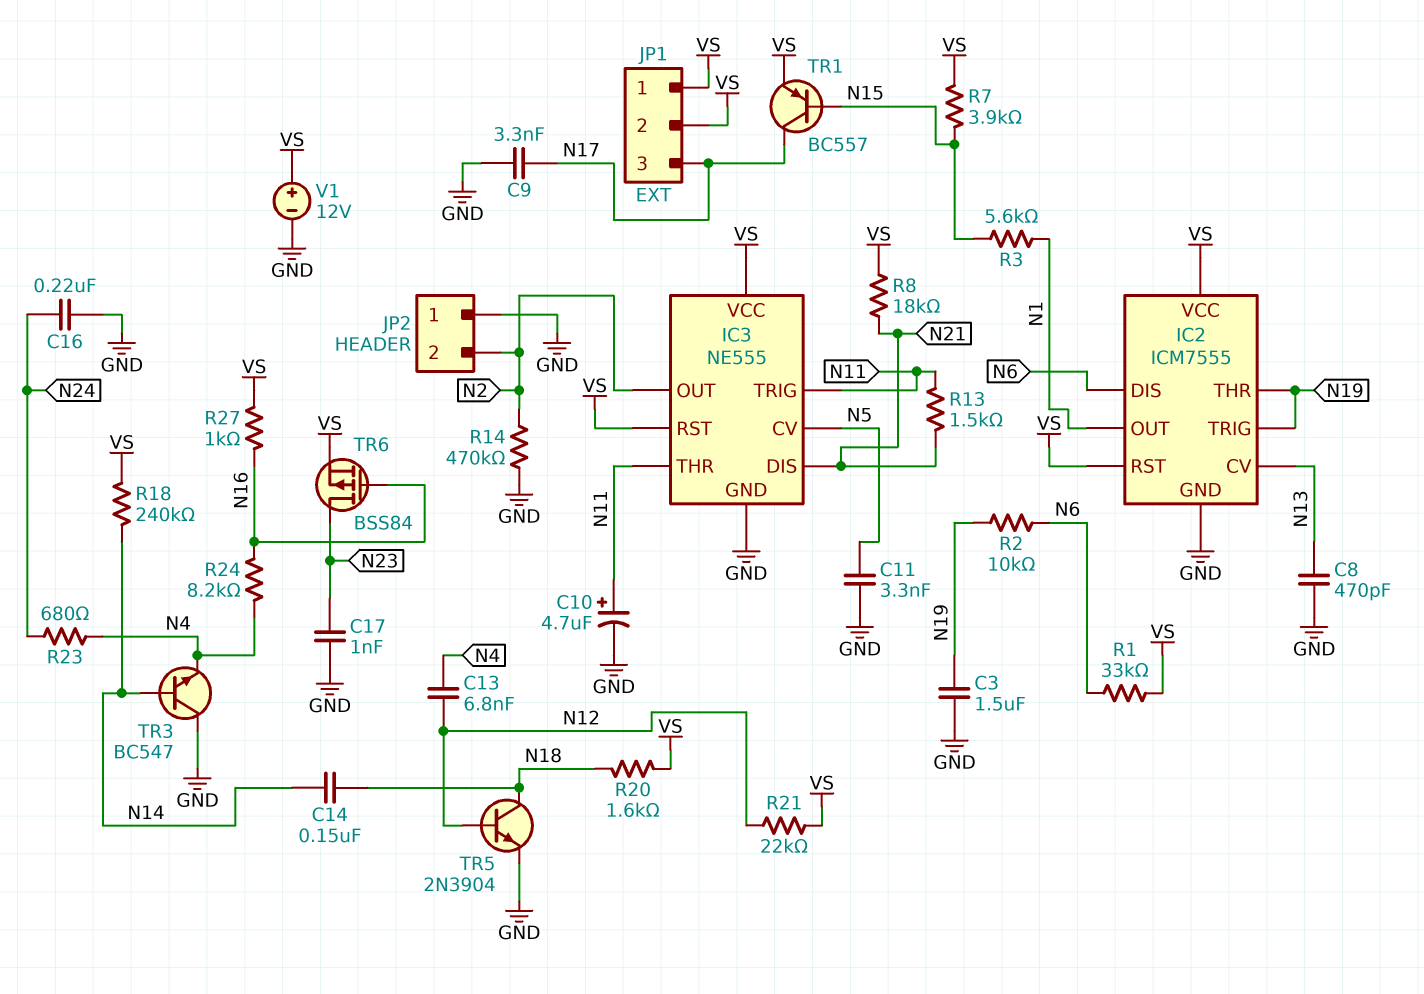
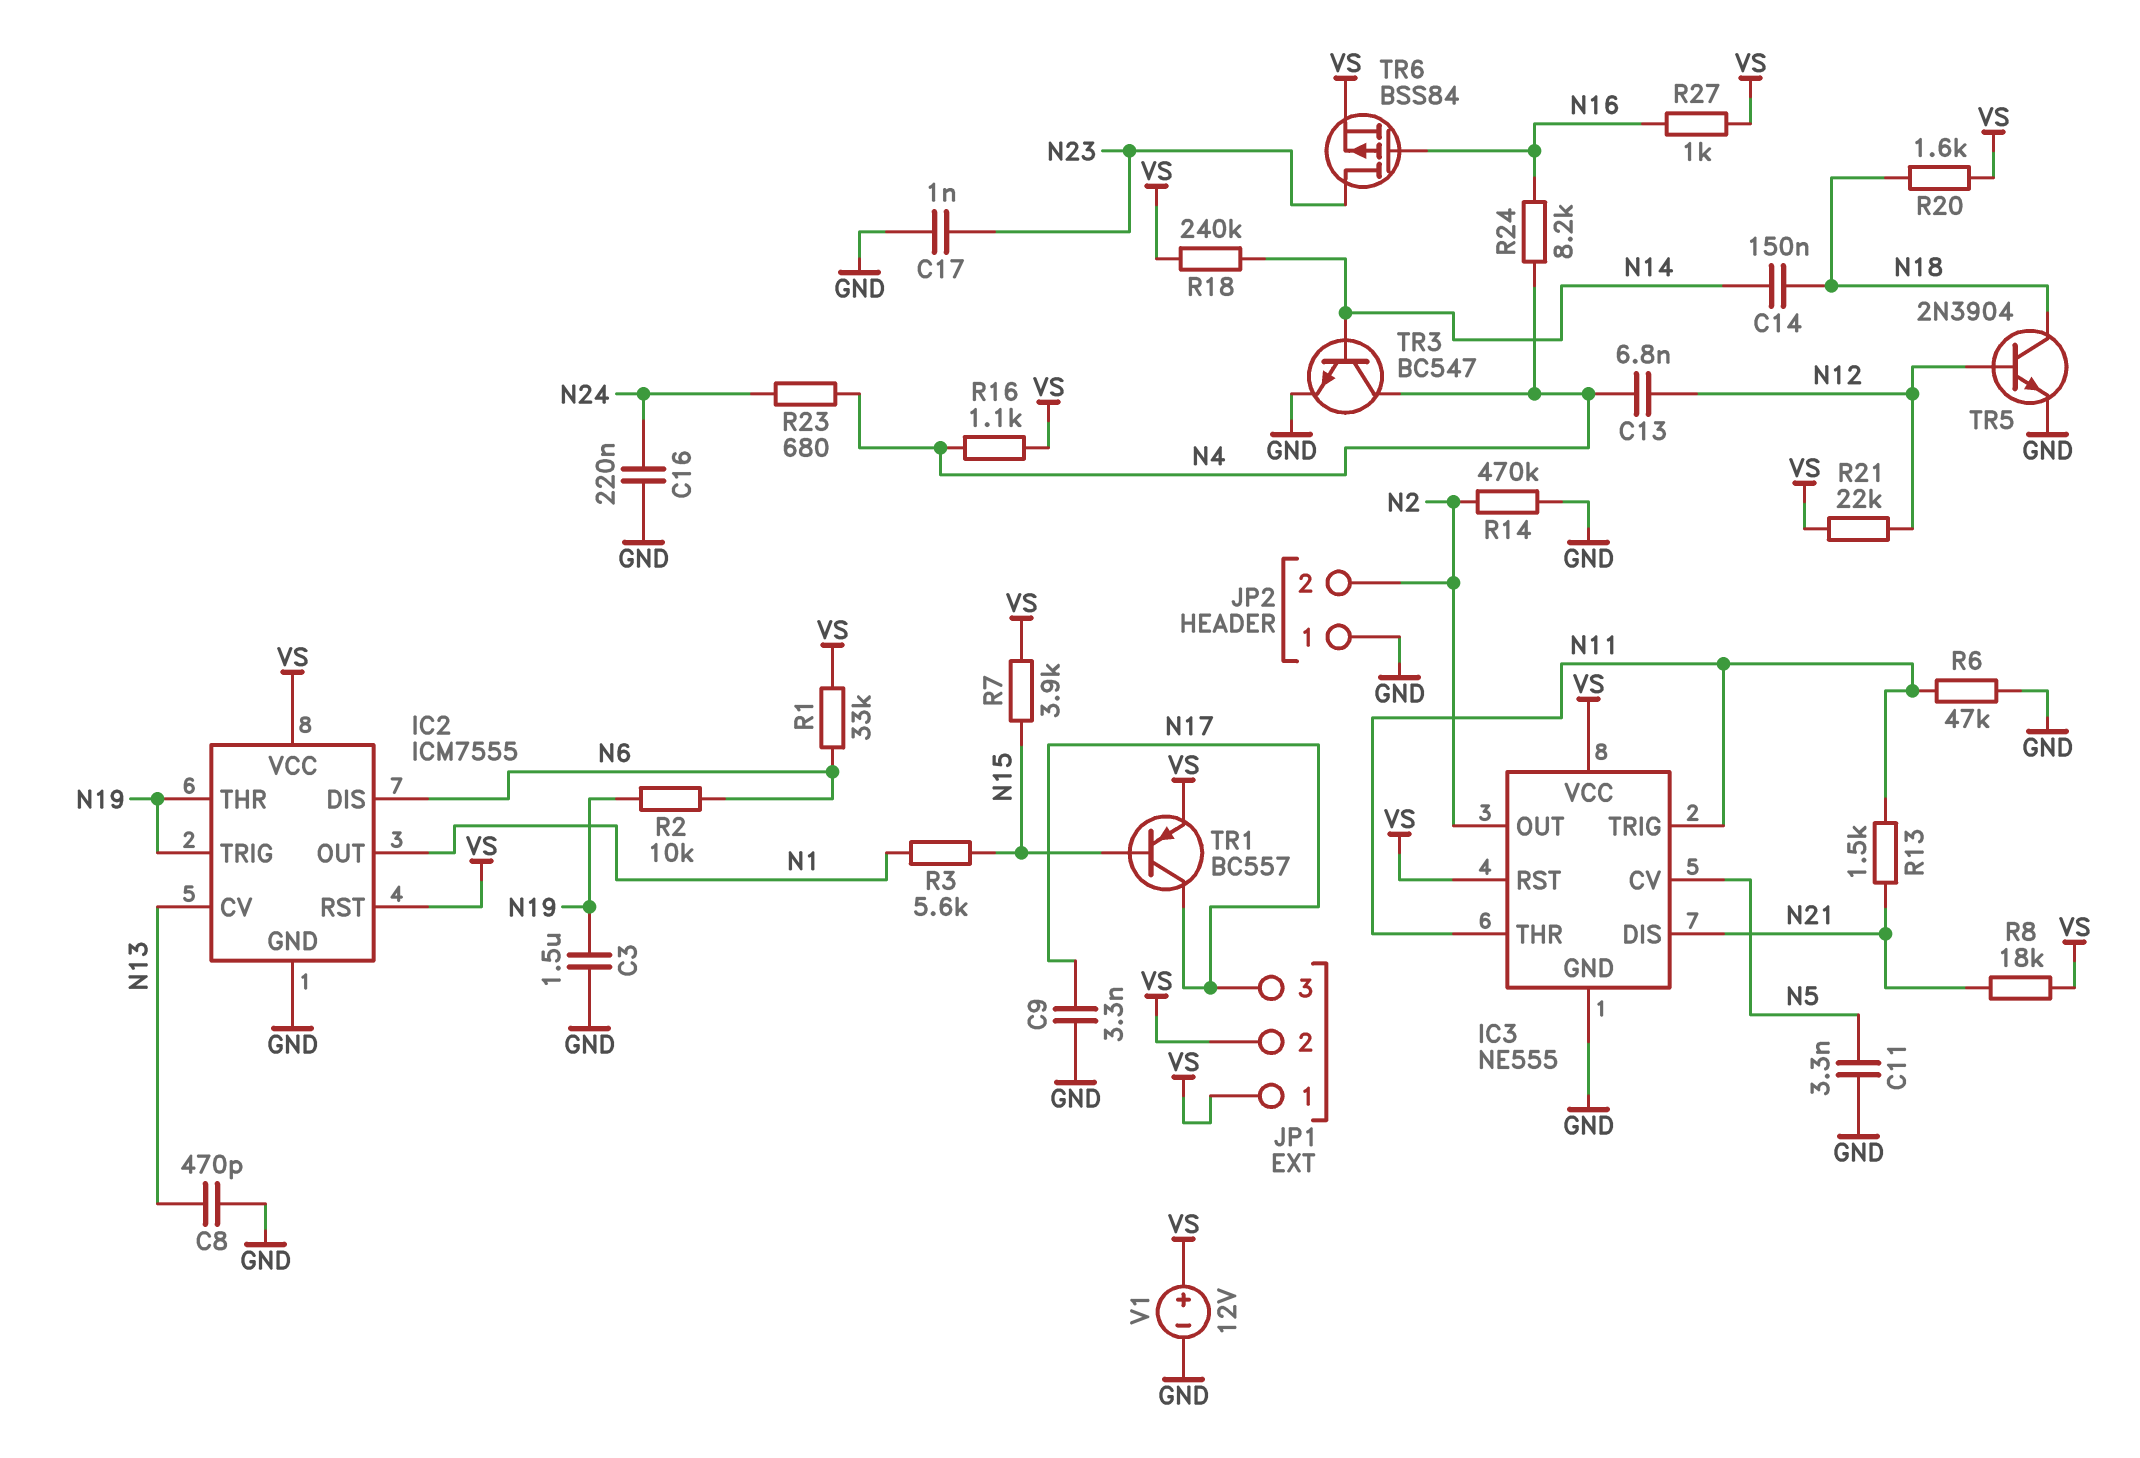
C10: 4.7uF (plus N11, minus GND) -> none
R6: none -> 47k (GND, N11)
R16: none -> 1.1k (N4, VS)
TR3: NPN BC547 (B N14, C GND, E N4) -> NPN BC547 (B N14, C N4, E GND)

